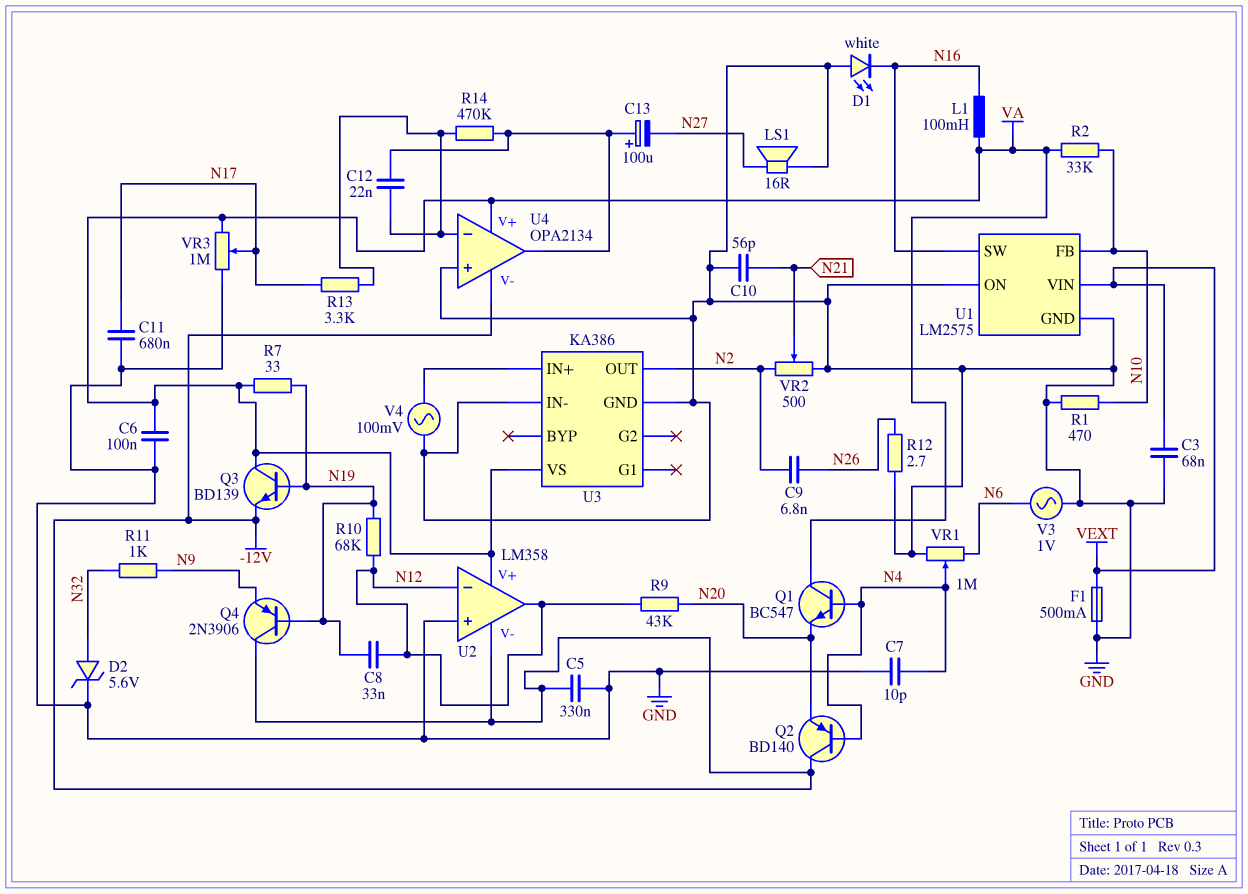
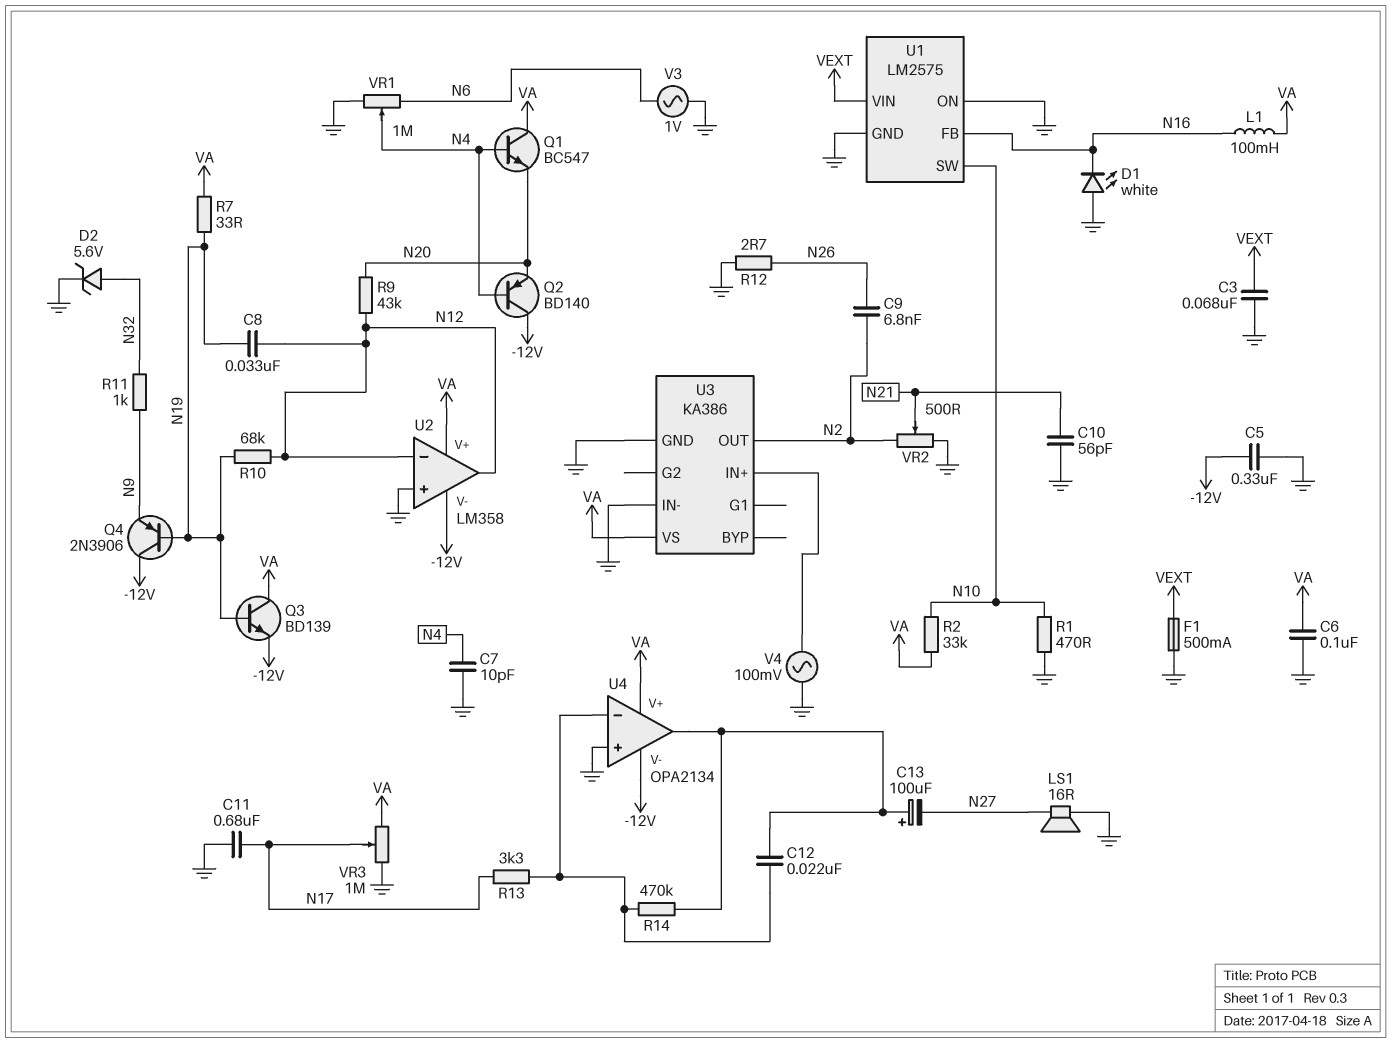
U1 pin FB: N10 -> N16
U1 pin SW: N16 -> N10

